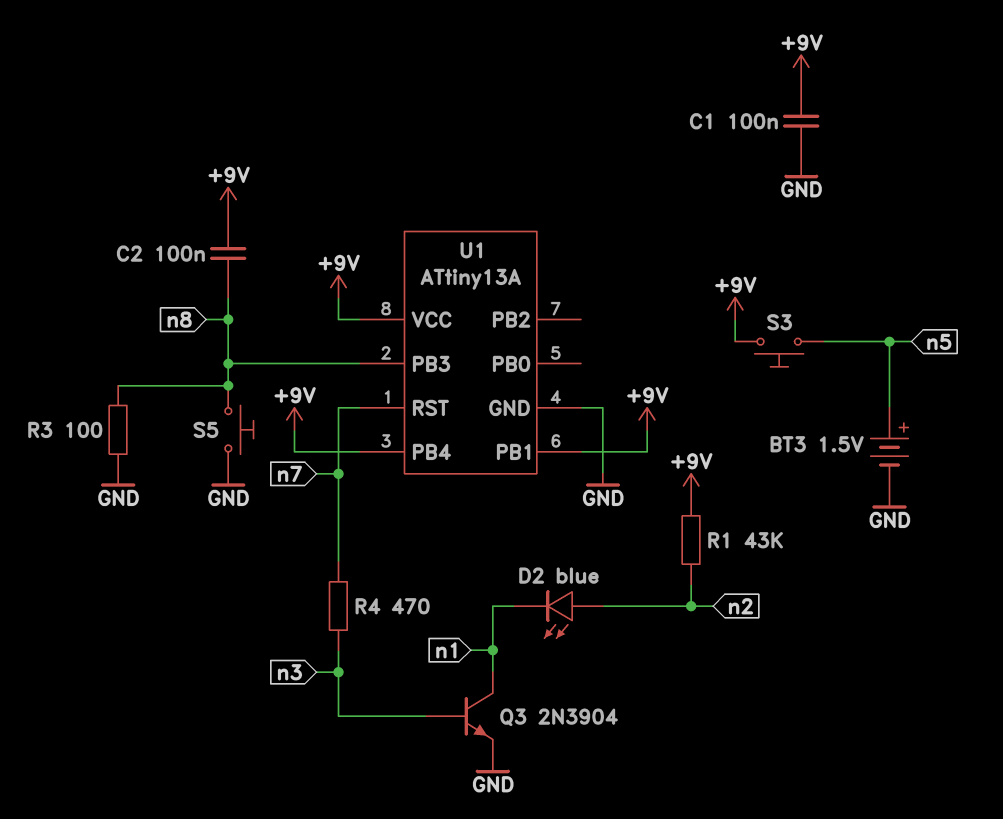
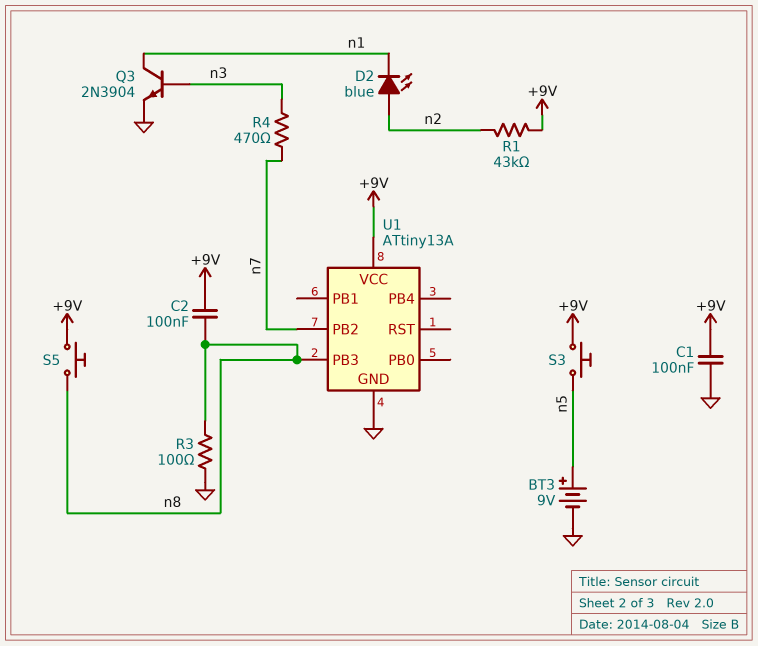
BT3: 1.5V (plus n5, minus GND) -> 9V (plus n5, minus GND)
S5: button (GND, n8) -> button (+9V, n8)
U1 pin PB1: +9V -> none
U1 pin PB2: none -> n7
U1 pin PB4: +9V -> none
U1 pin RST: n7 -> none

